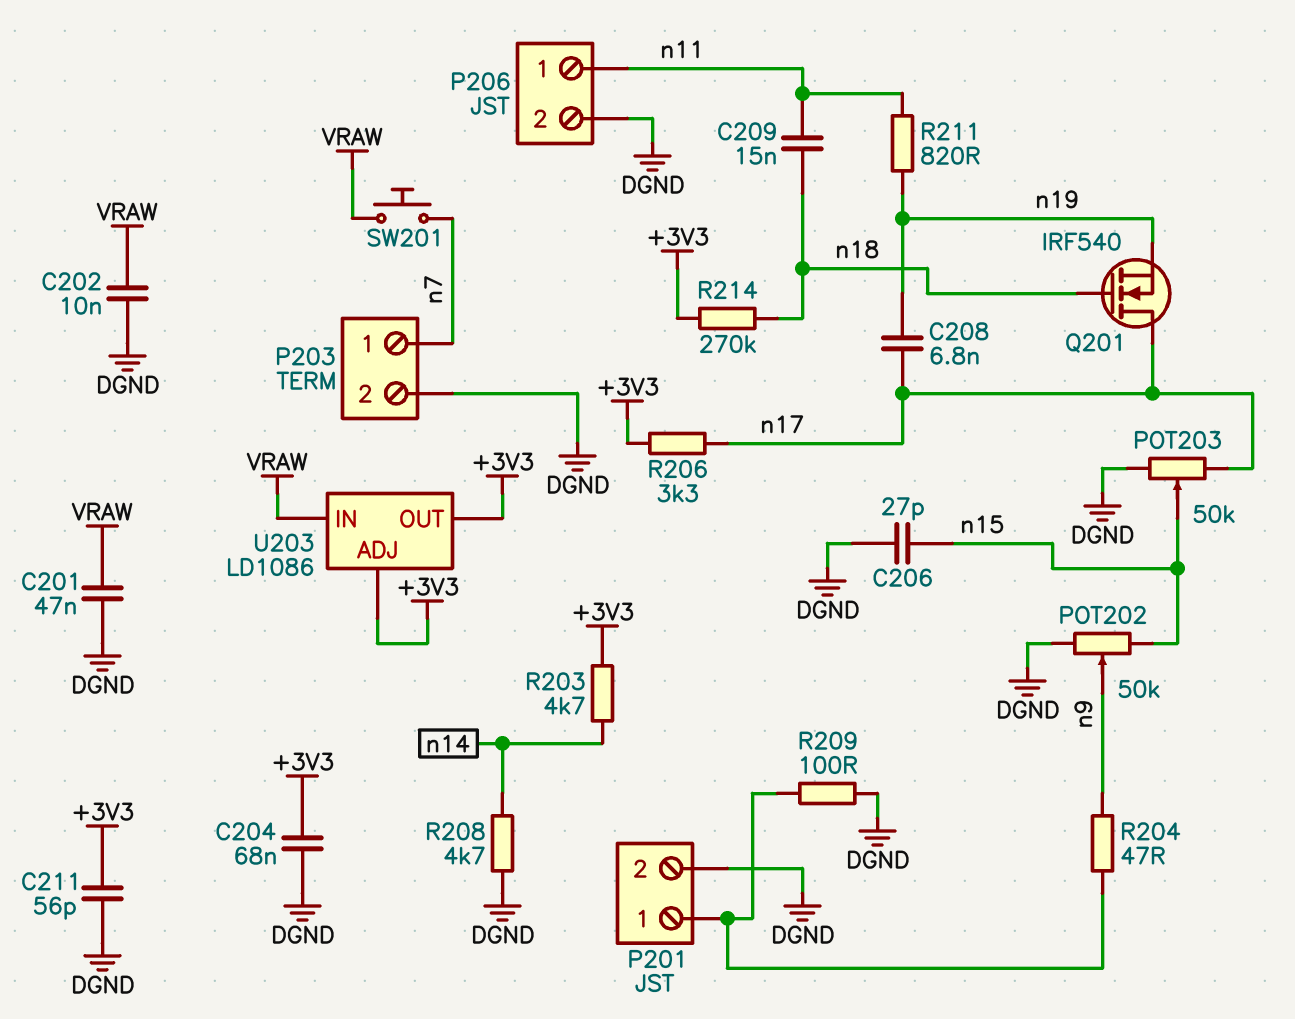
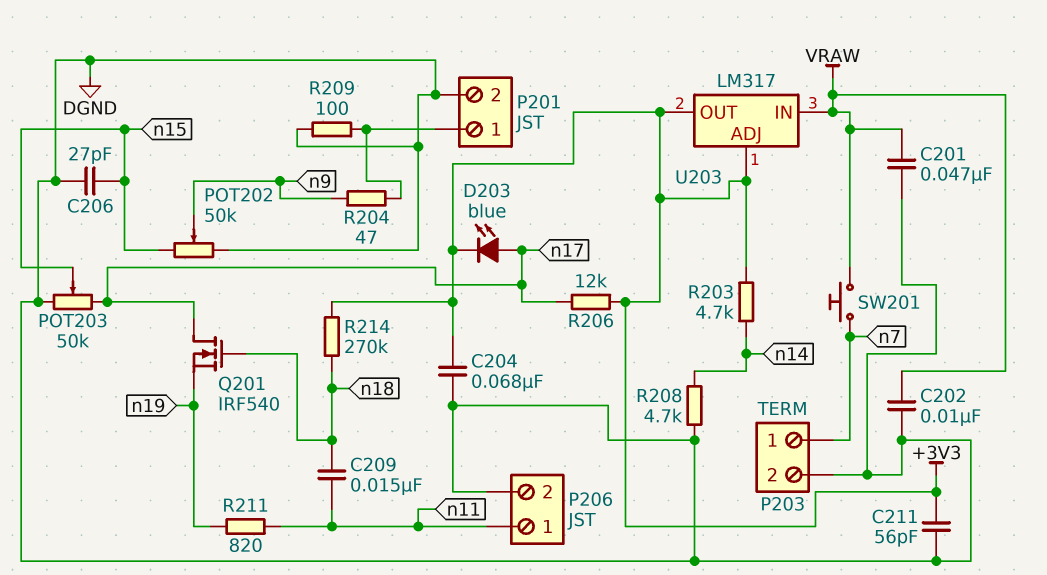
C208: 6.8nF (n17, n19) -> none
D203: none -> LED blue (A n17, K +3V3)
R206: 3.3k (+3V3, n17) -> 12k (+3V3, n17)
U203: LD1086 -> LM317

